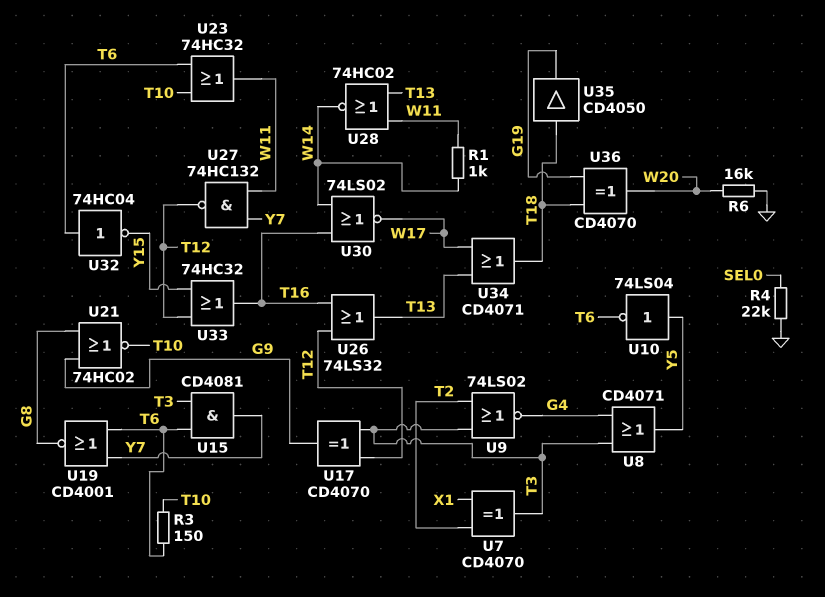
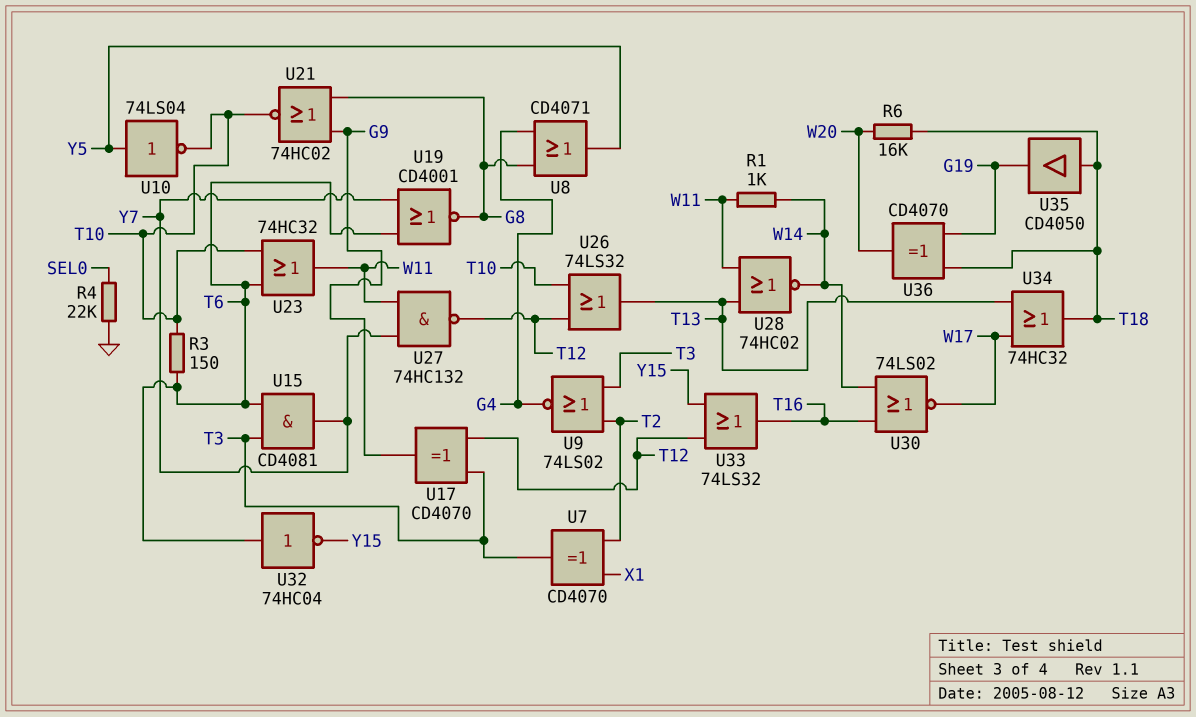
R6: 16k (GND, W20) -> 16k (T18, W20)
U8: OR CD4071 (in G4, in T3, out Y5) -> OR CD4071 (in G4, in G8, out Y5)
U10: NOT 74LS04 (in Y5, out T6) -> NOT 74LS04 (in Y5, out T10)
U26: OR 74LS32 (in T12, in T16, out T13) -> OR 74LS32 (in T10, in T12, out T13)
U33: OR 74HC32 (in T12, in Y15, out T16) -> OR 74LS32 (in T12, in Y15, out T16)
U34: OR CD4071 (in T13, in W17, out T18) -> OR 74HC32 (in T13, in W17, out T18)

